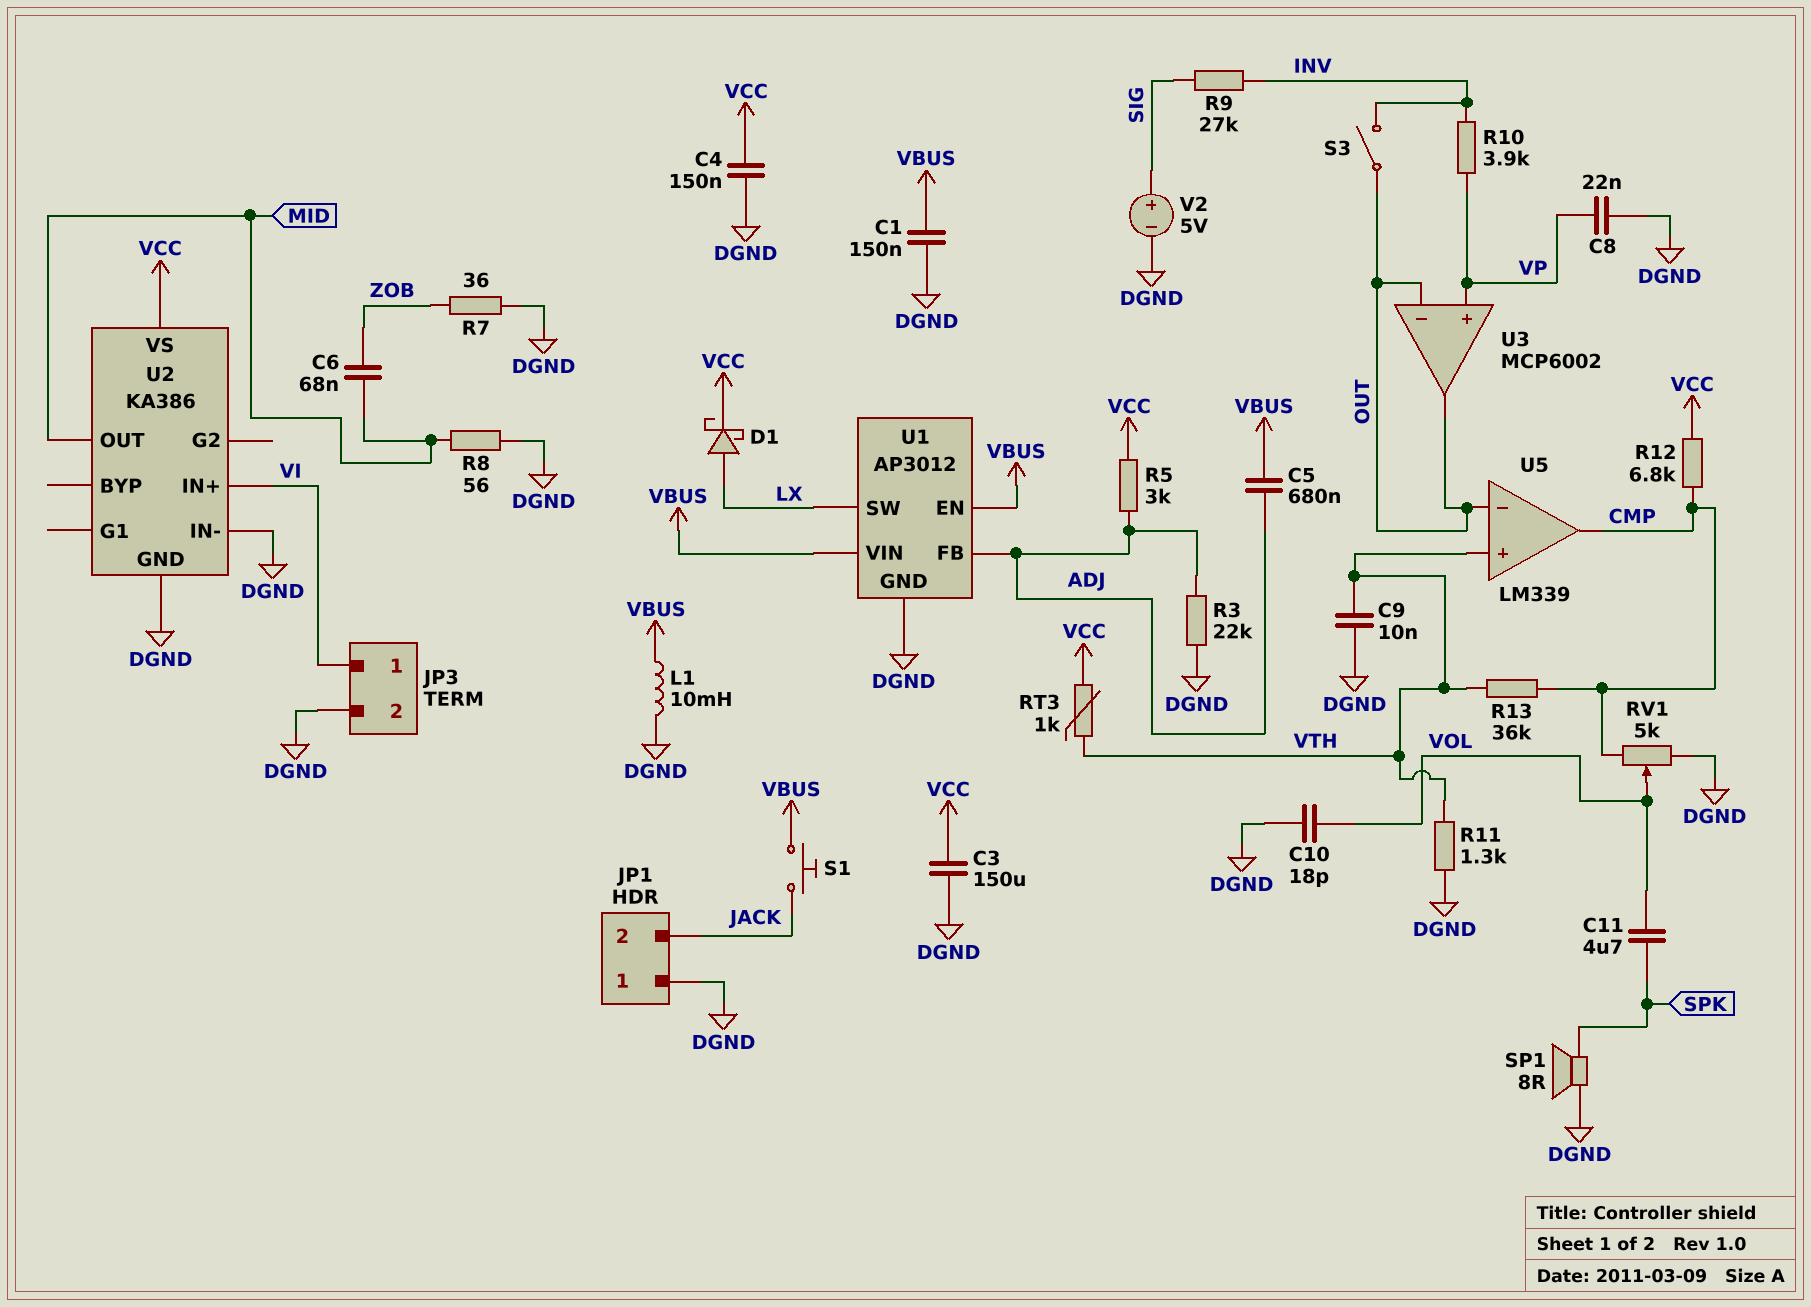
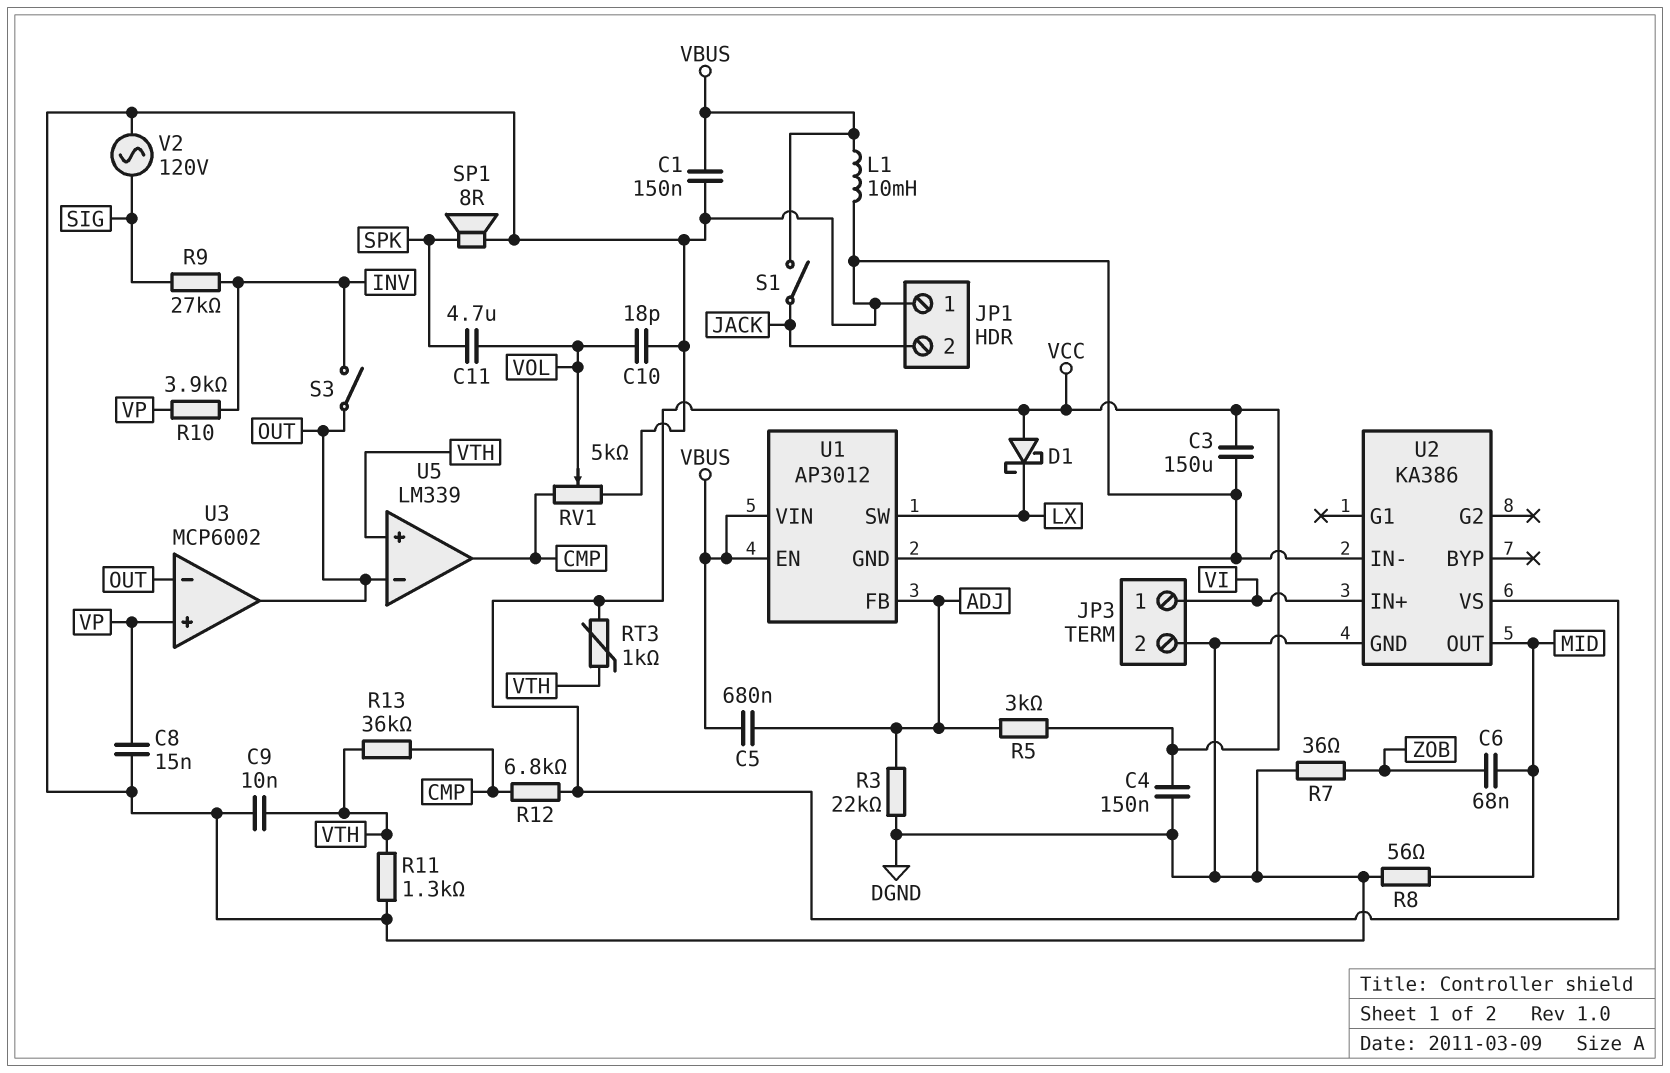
C8: 22nF (DGND, VP) -> 15nF (DGND, VP)
D1: schottky (A LX, K VCC) -> schottky (A VCC, K LX)
S1: button (JACK, VBUS) -> switch (JACK, VBUS)
V2: 5V (plus SIG, minus DGND) -> AC 120V (DGND, SIG)

